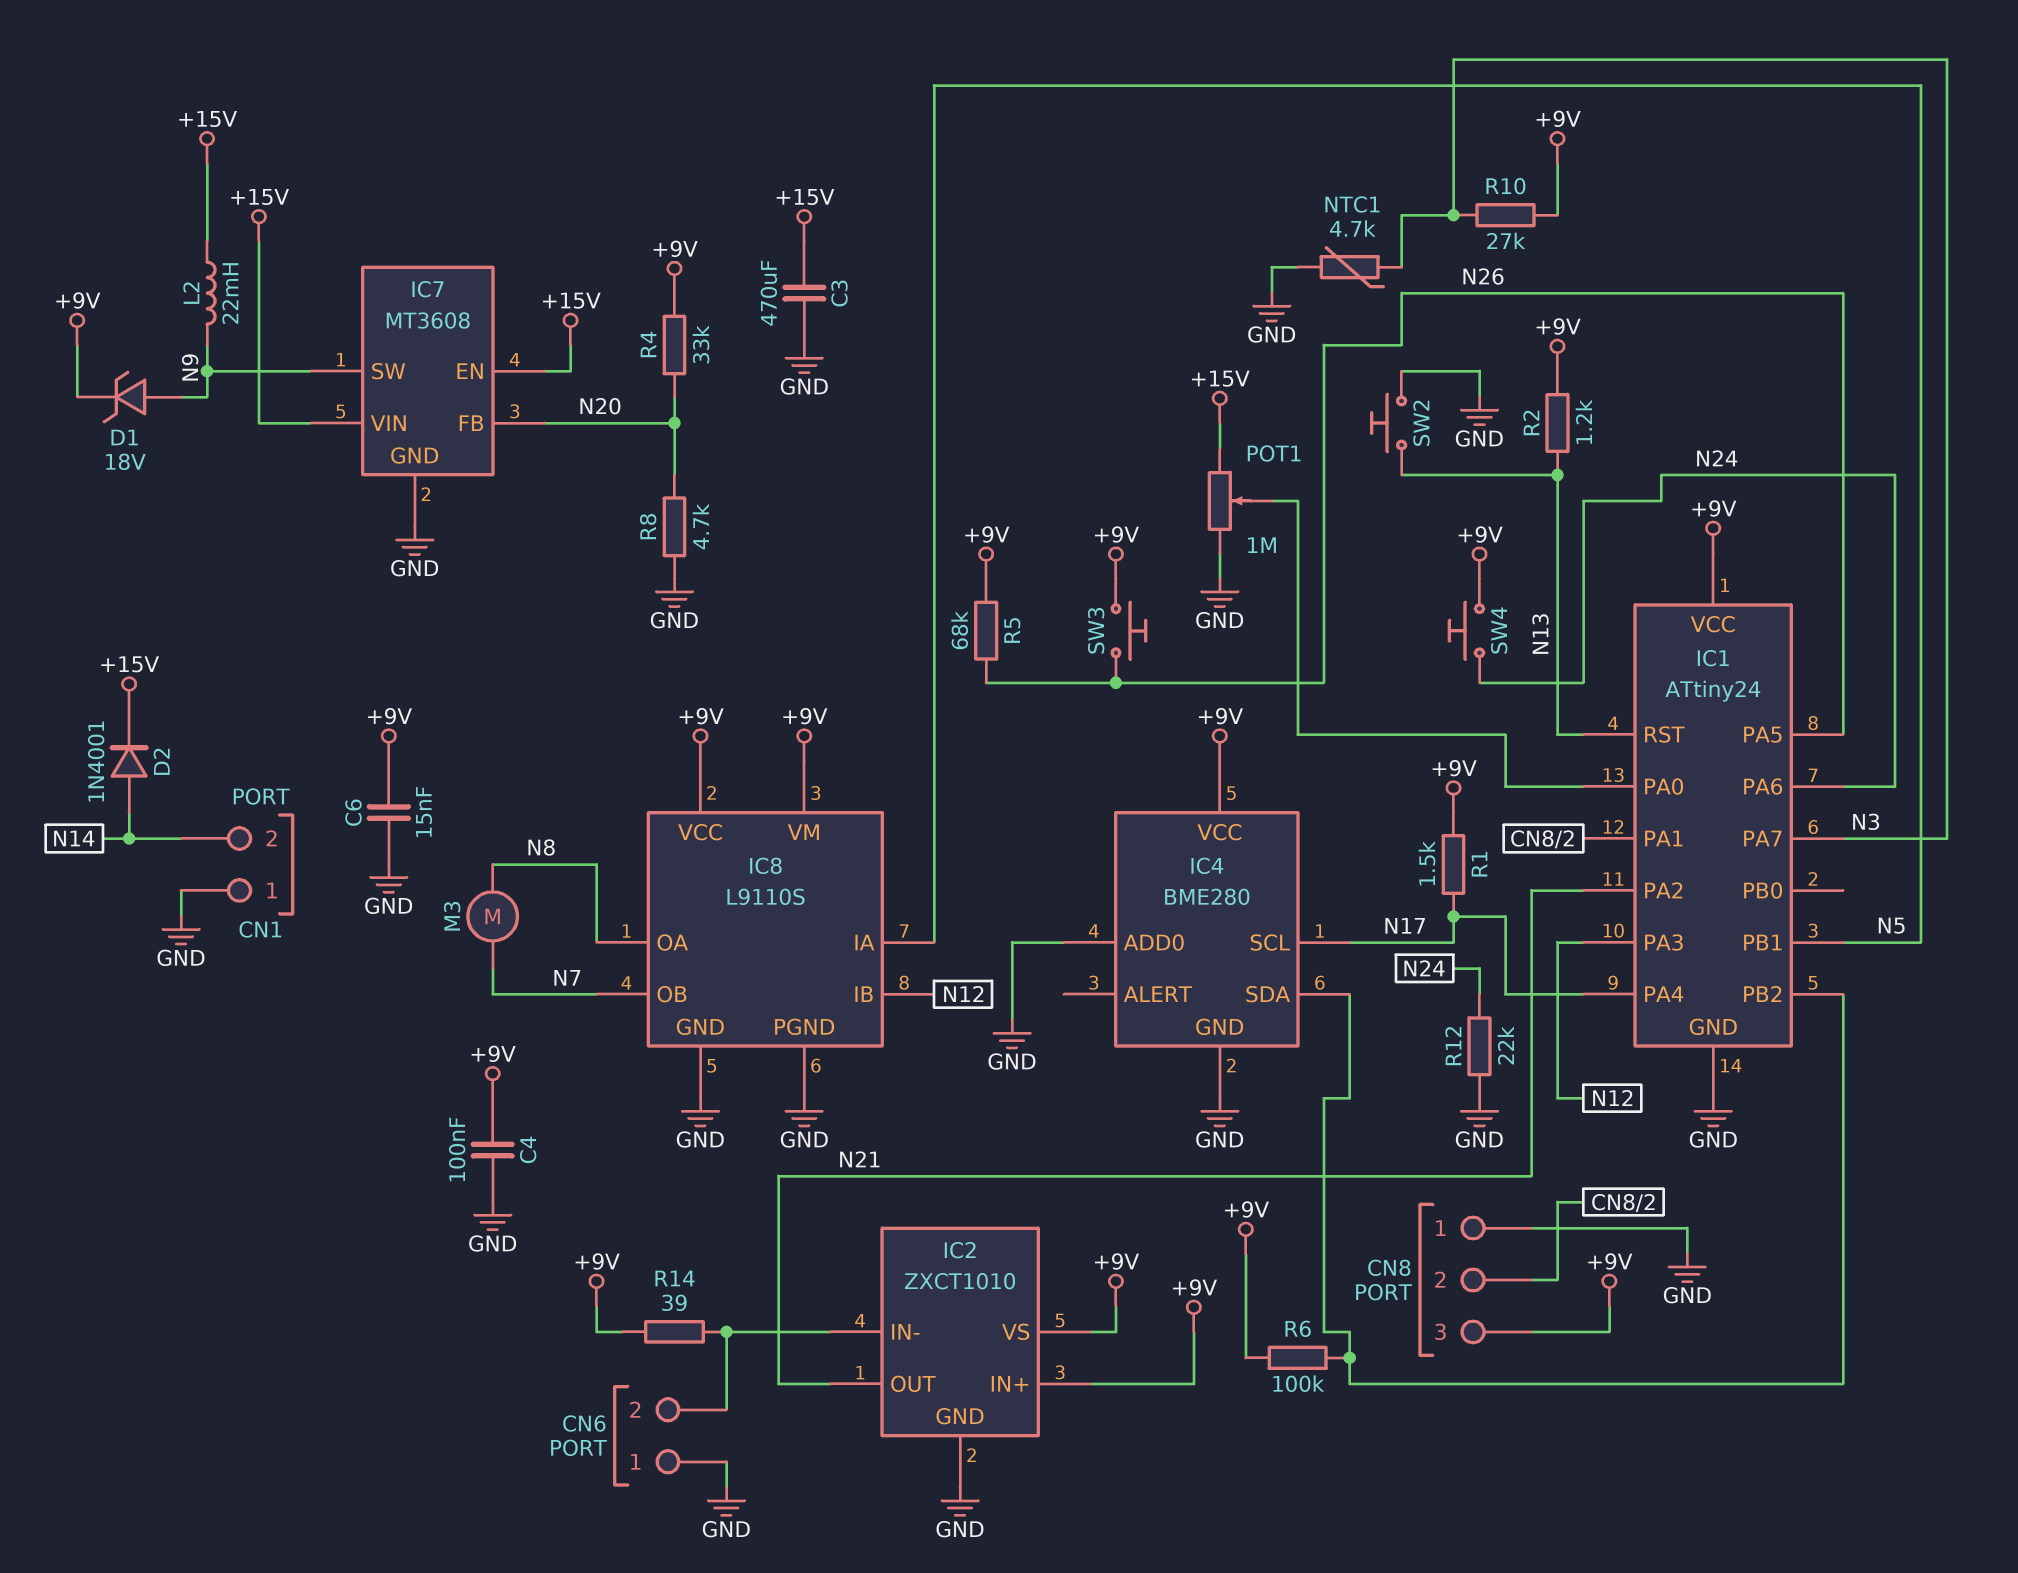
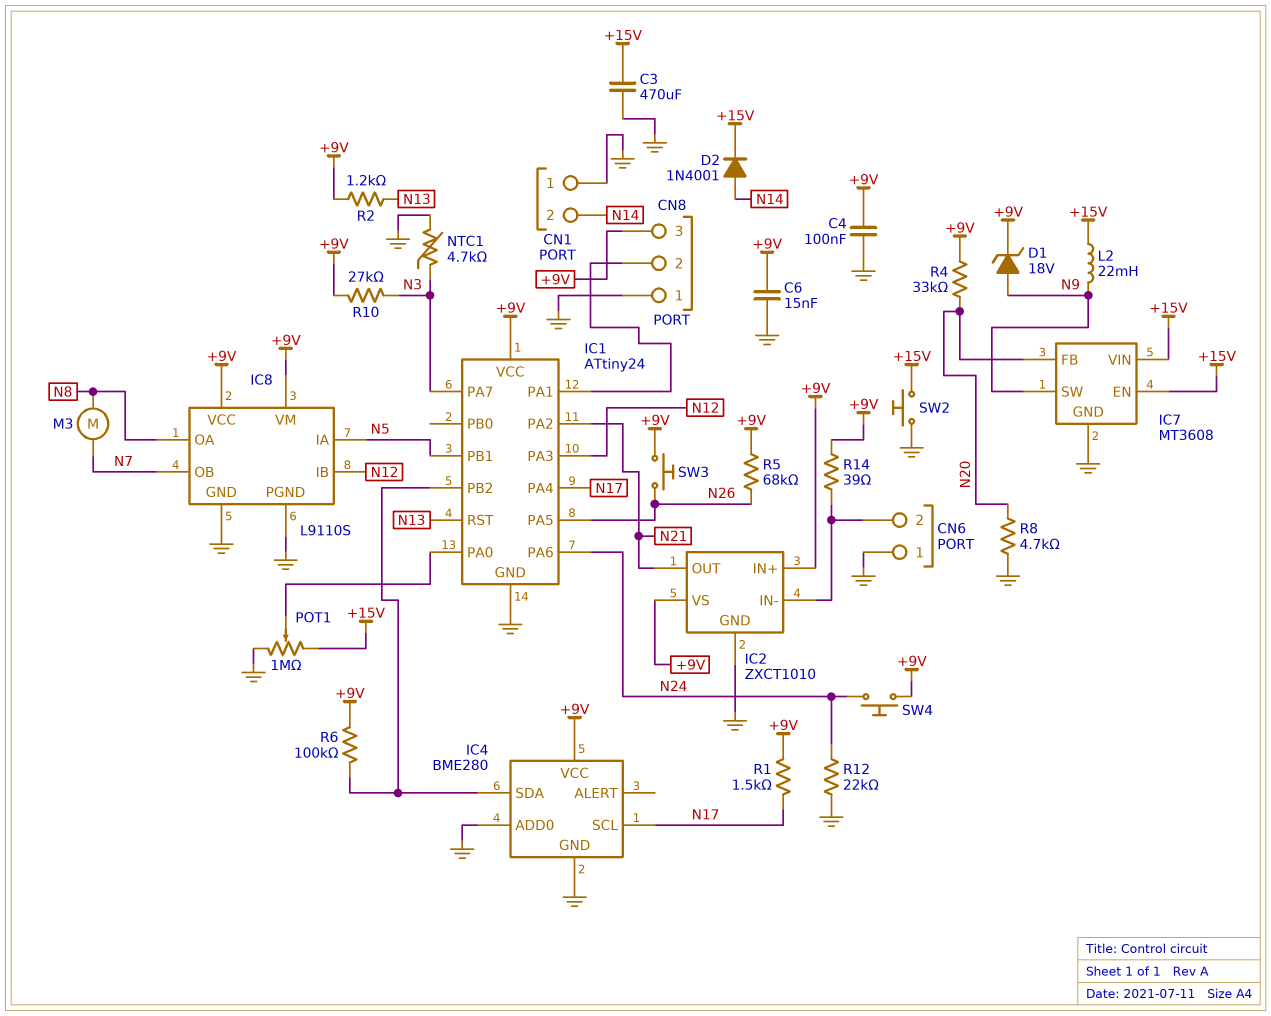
SW2: button (GND, N13) -> button (+15V, GND)

